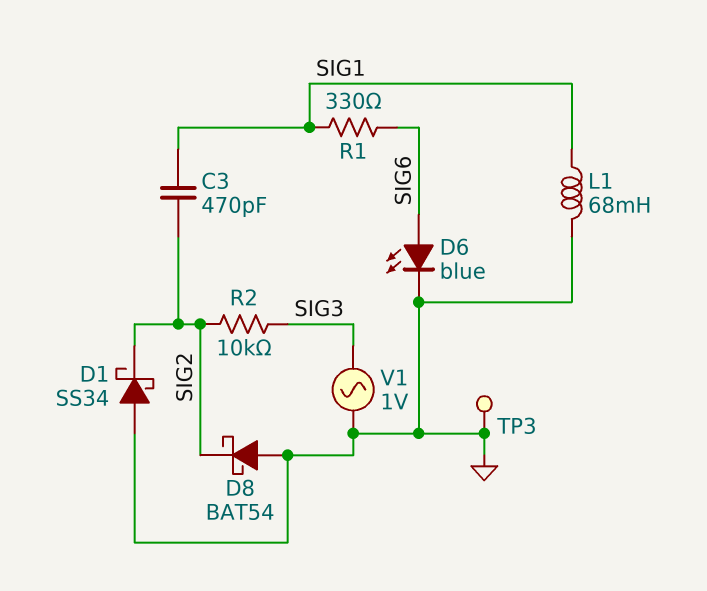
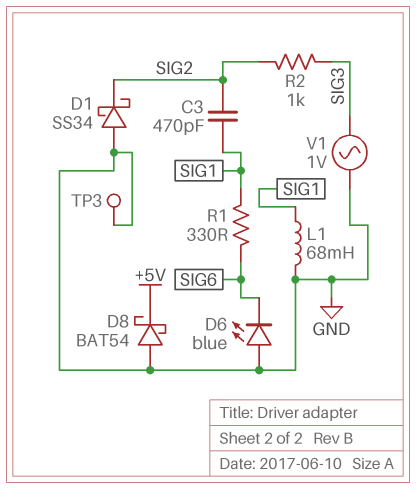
D6: LED blue (A SIG6, K GND) -> LED blue (A GND, K SIG6)
D8: schottky BAT54 (A GND, K SIG2) -> schottky BAT54 (A GND, K +5V)
R2: 10k (SIG2, SIG3) -> 1k (SIG2, SIG3)

